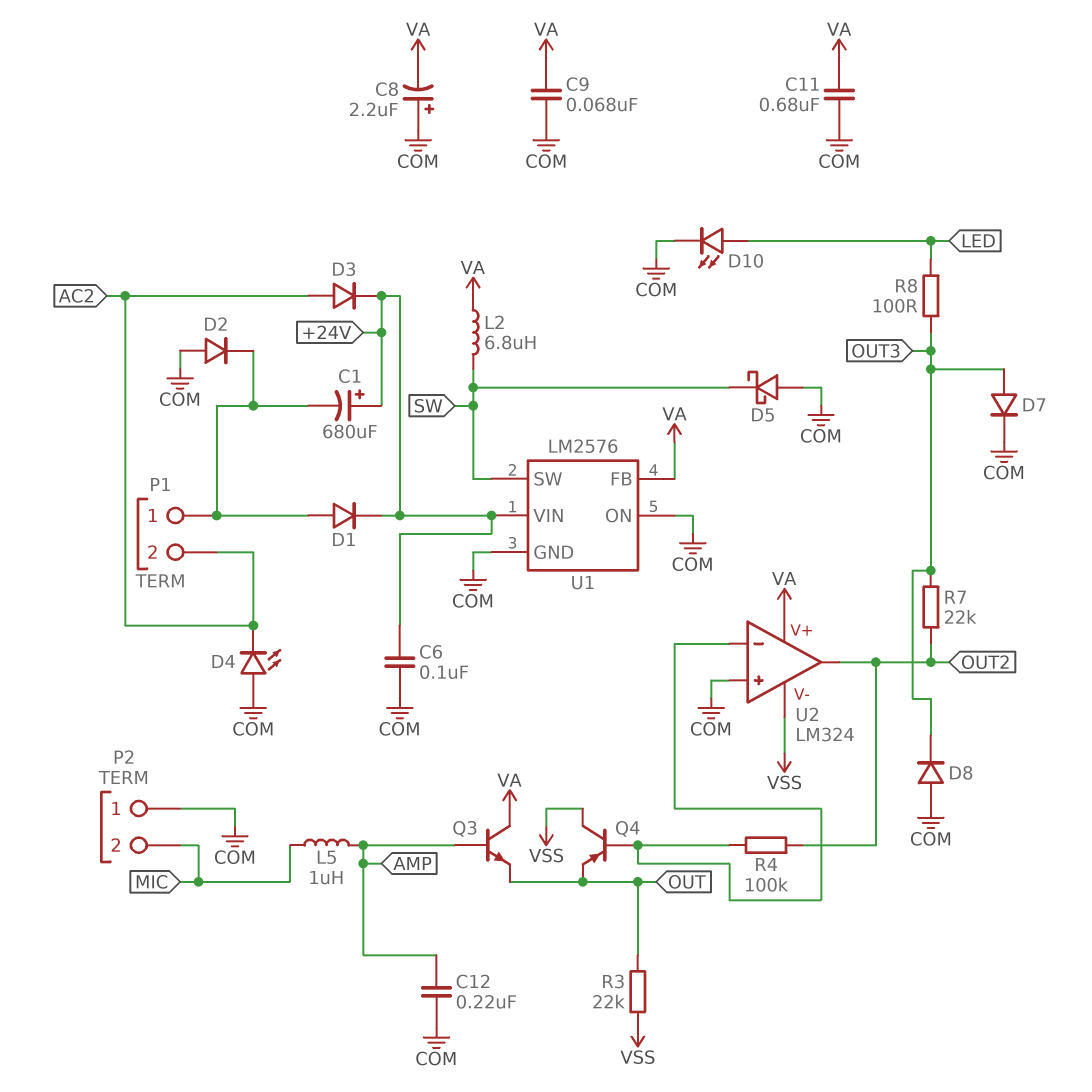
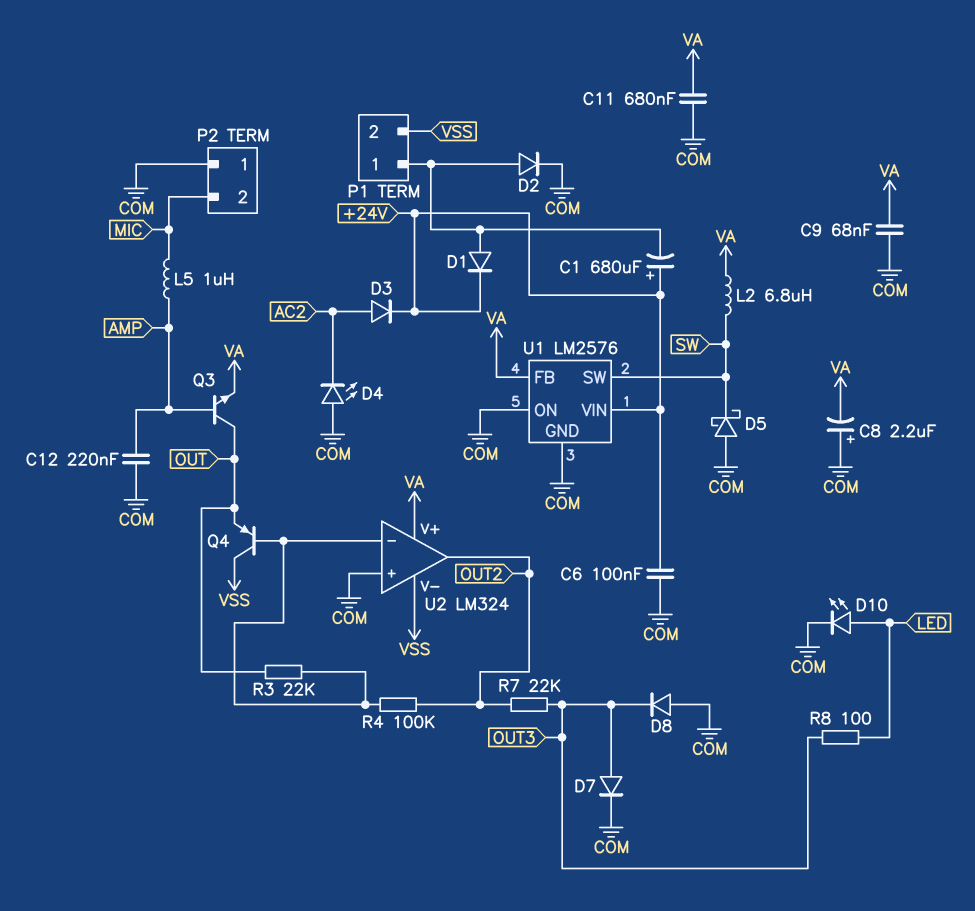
D2: diode (A COM, K P1/1) -> diode (A P1/1, K COM)
P1 pin 2: AC2 -> VSS
Q3: NPN (B AMP, C VA, E OUT) -> NPN (B AMP, C OUT, E VA)
R3: 22k (OUT, VSS) -> 22k (OUT, U2/in-)

